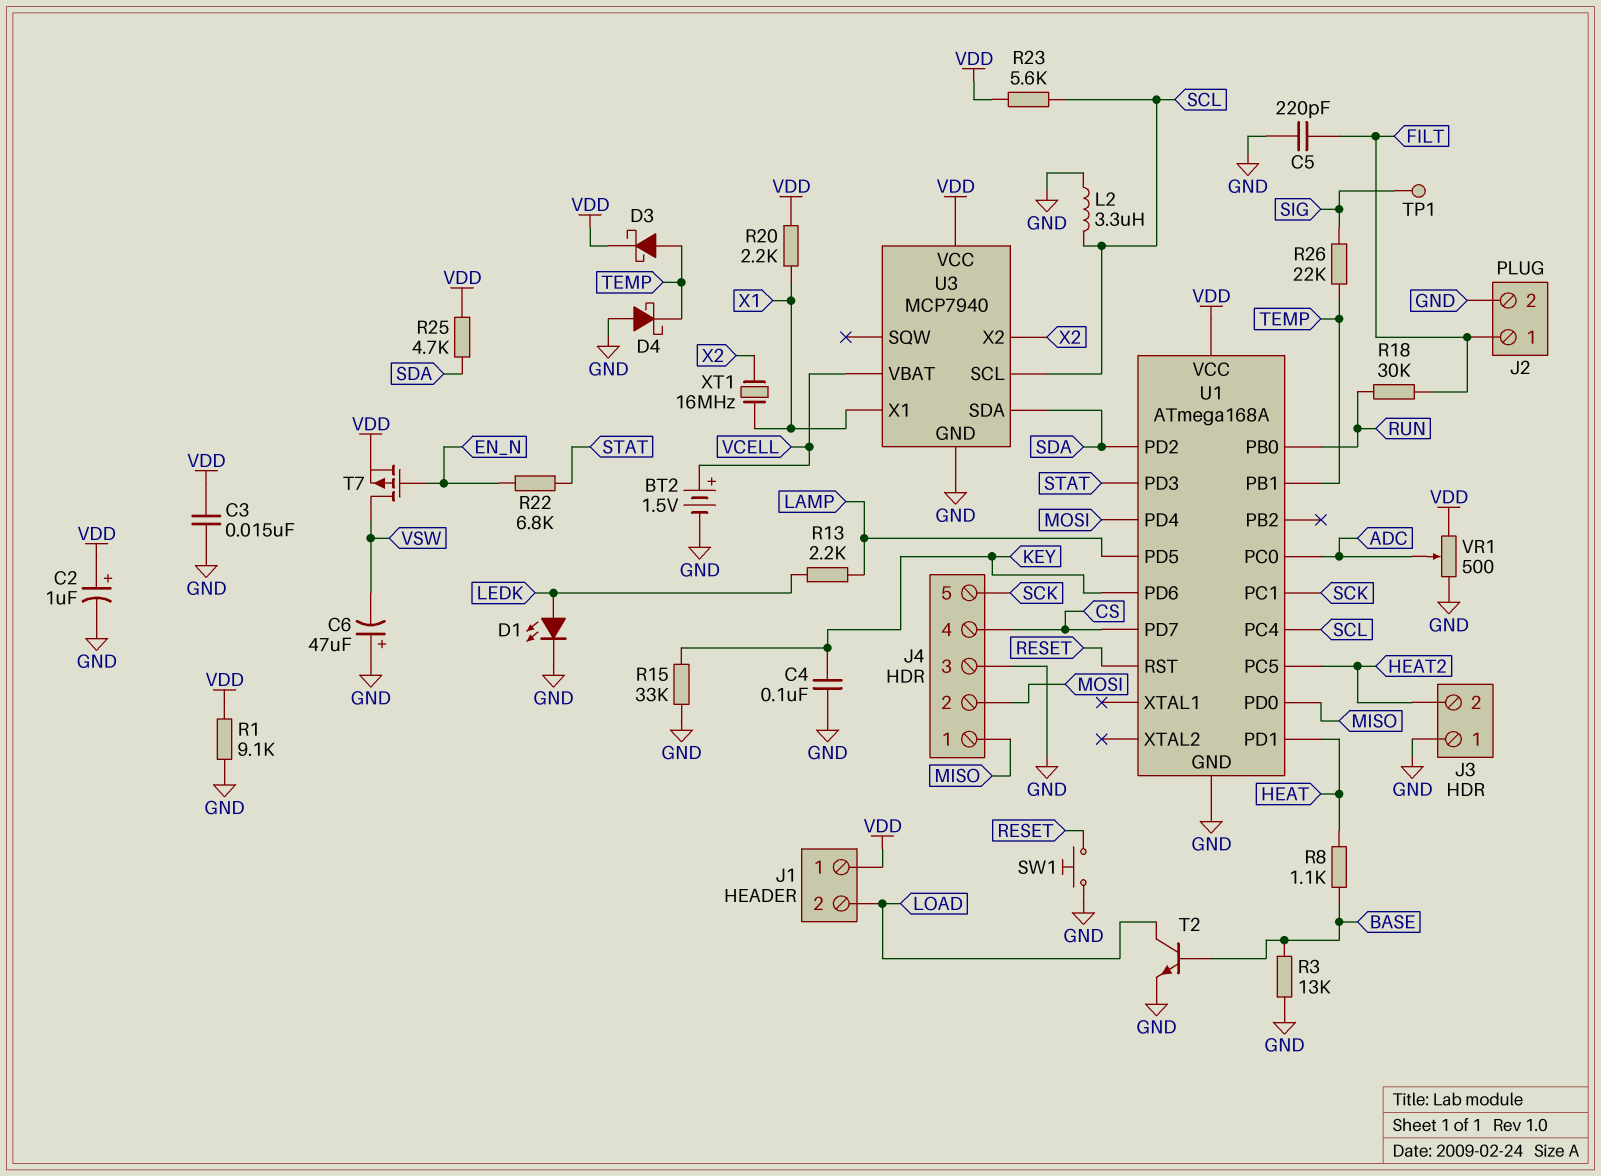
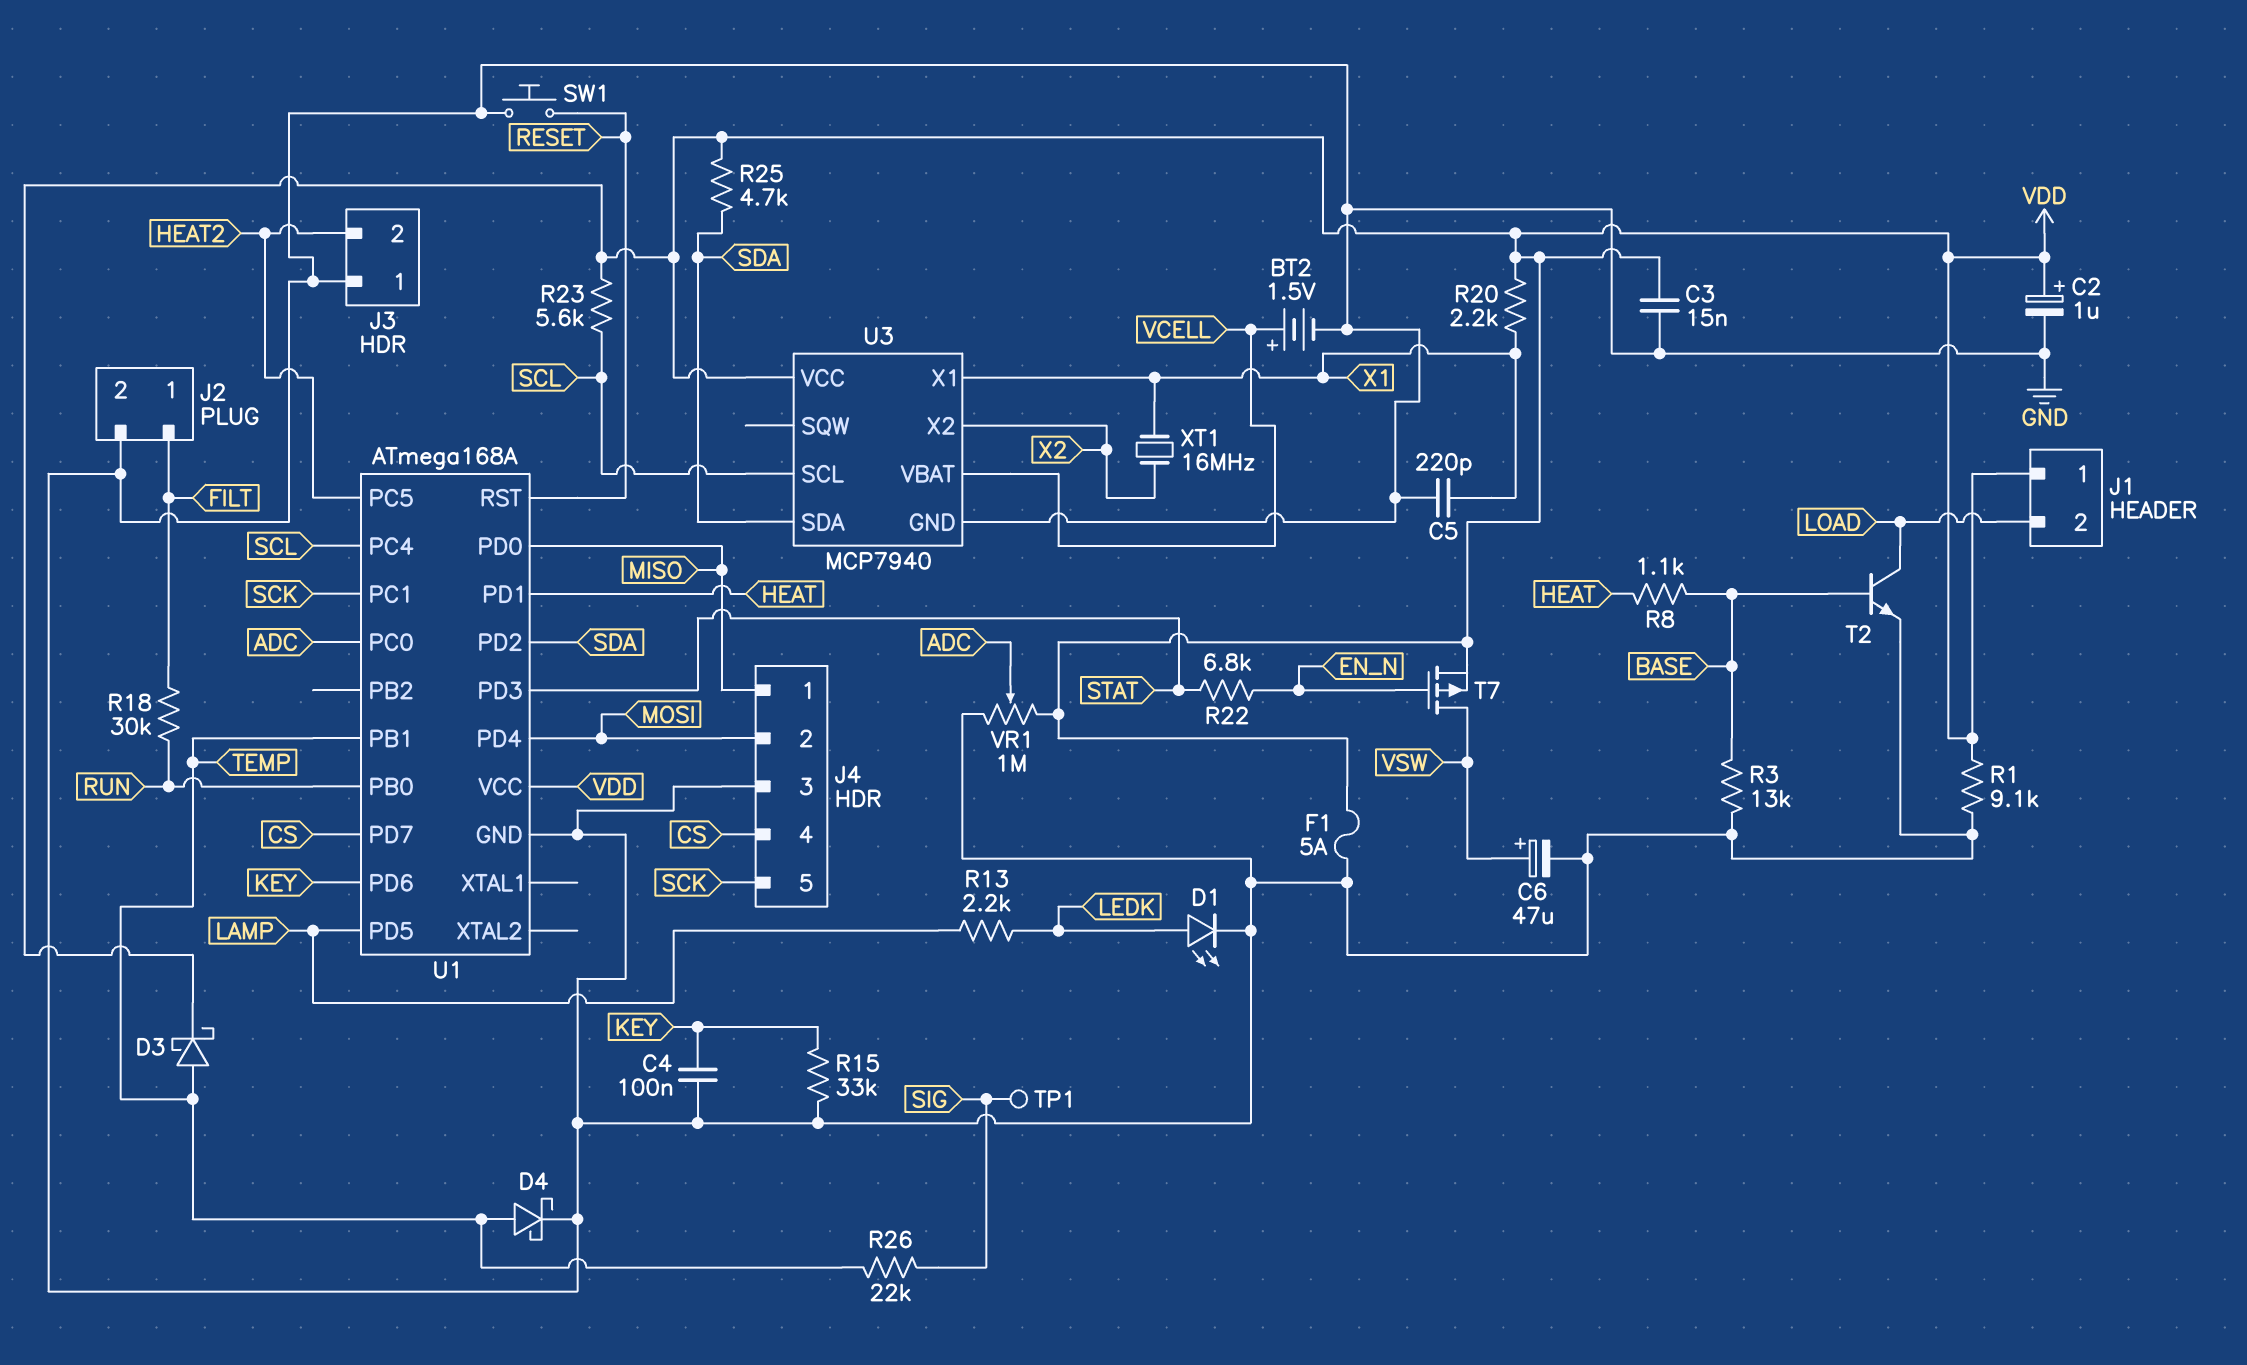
C5: 220pF (FILT, GND) -> 220pF (GND, X1)
C6: 47uF (plus GND, minus VSW) -> 47uF (plus VSW, minus GND)
D4: schottky (A GND, K TEMP) -> schottky (A TEMP, K GND)
F1: none -> 5A (GND, VDD)
L2: 3.3uH (GND, SCL) -> none
VR1: 500 (GND, VDD, wiper ADC) -> 1M (GND, VDD, wiper ADC)

